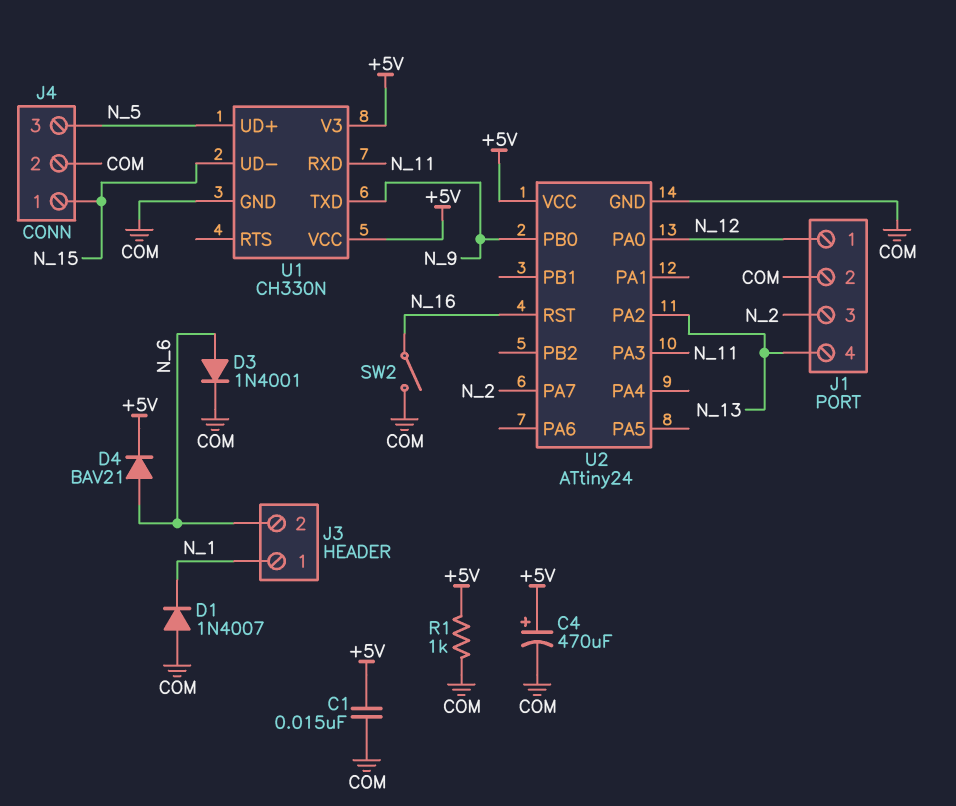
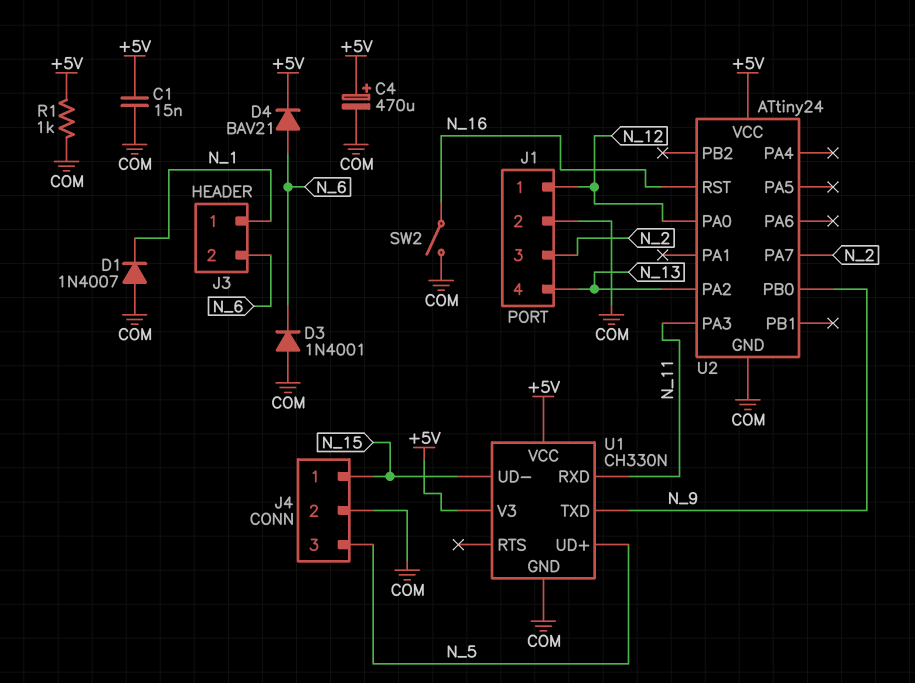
D3: diode 1N4001 (A N_6, K COM) -> diode 1N4001 (A COM, K N_6)

